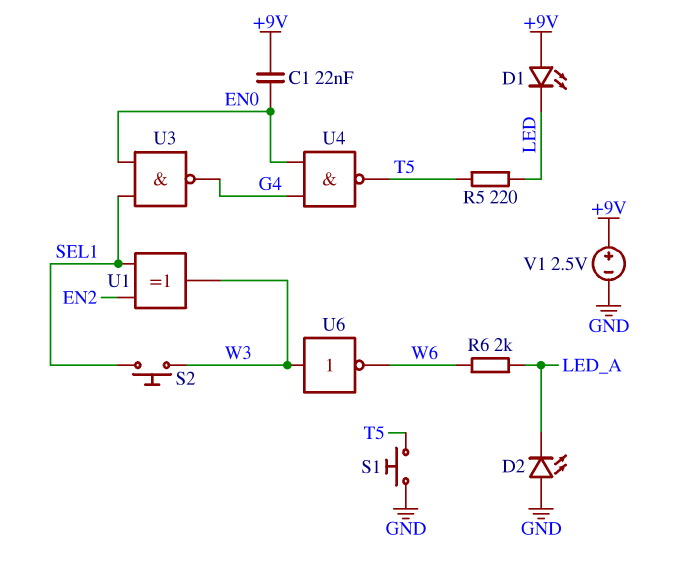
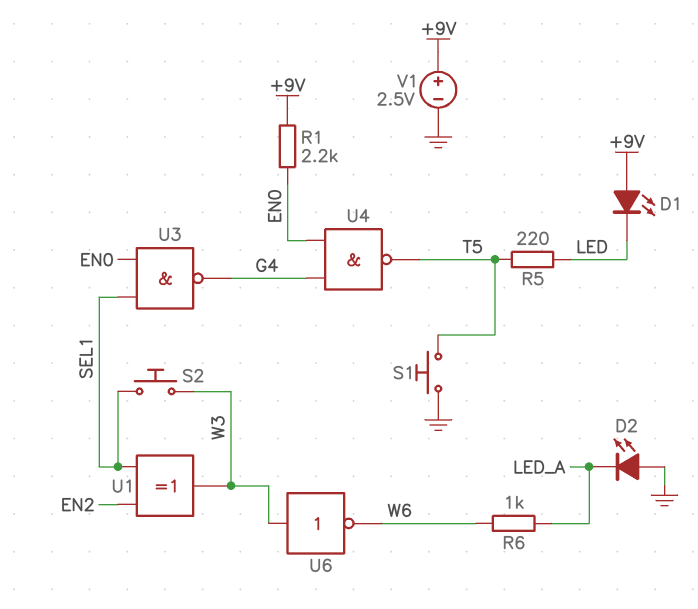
C1: 22nF (+9V, EN0) -> none
R1: none -> 2.2k (+9V, EN0)
R6: 2k (LED_A, W6) -> 1k (LED_A, W6)

